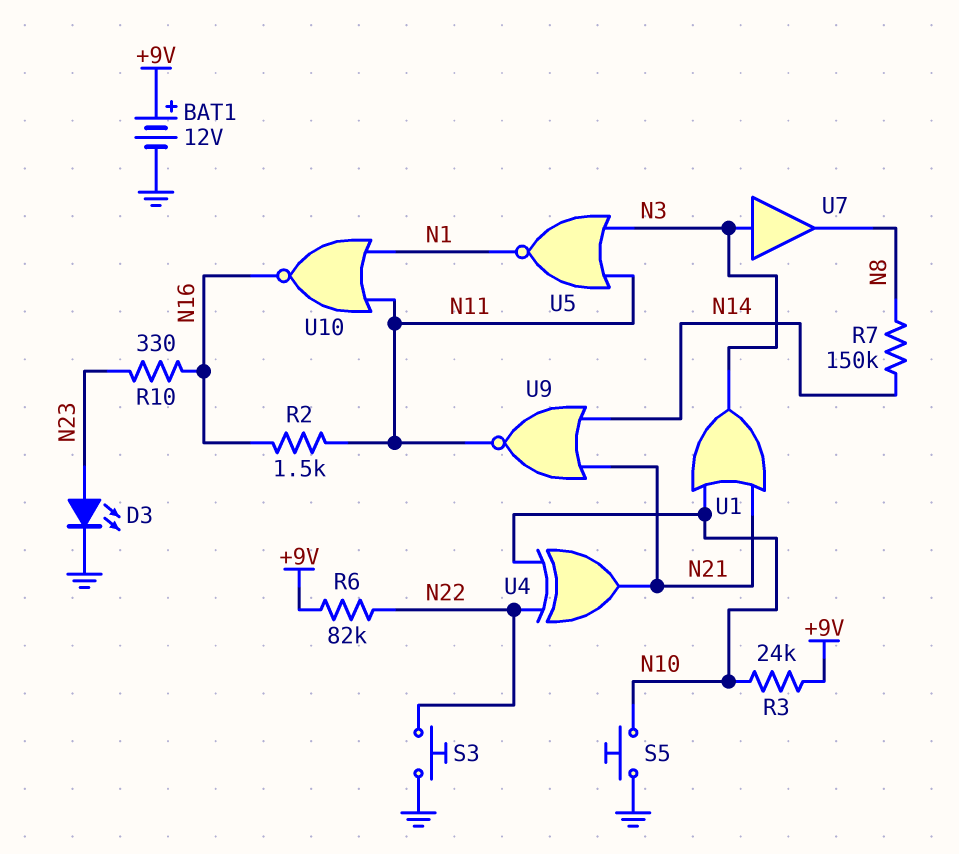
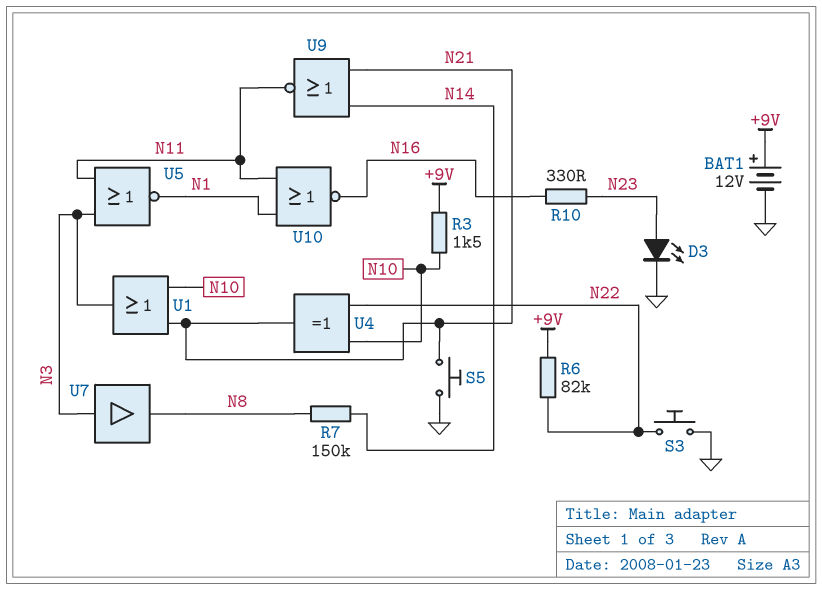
R2: 1.5k (N11, N16) -> none
R3: 24k (+9V, N10) -> 1.5k (+9V, N10)
S5: button (GND, N10) -> button (GND, N21)

